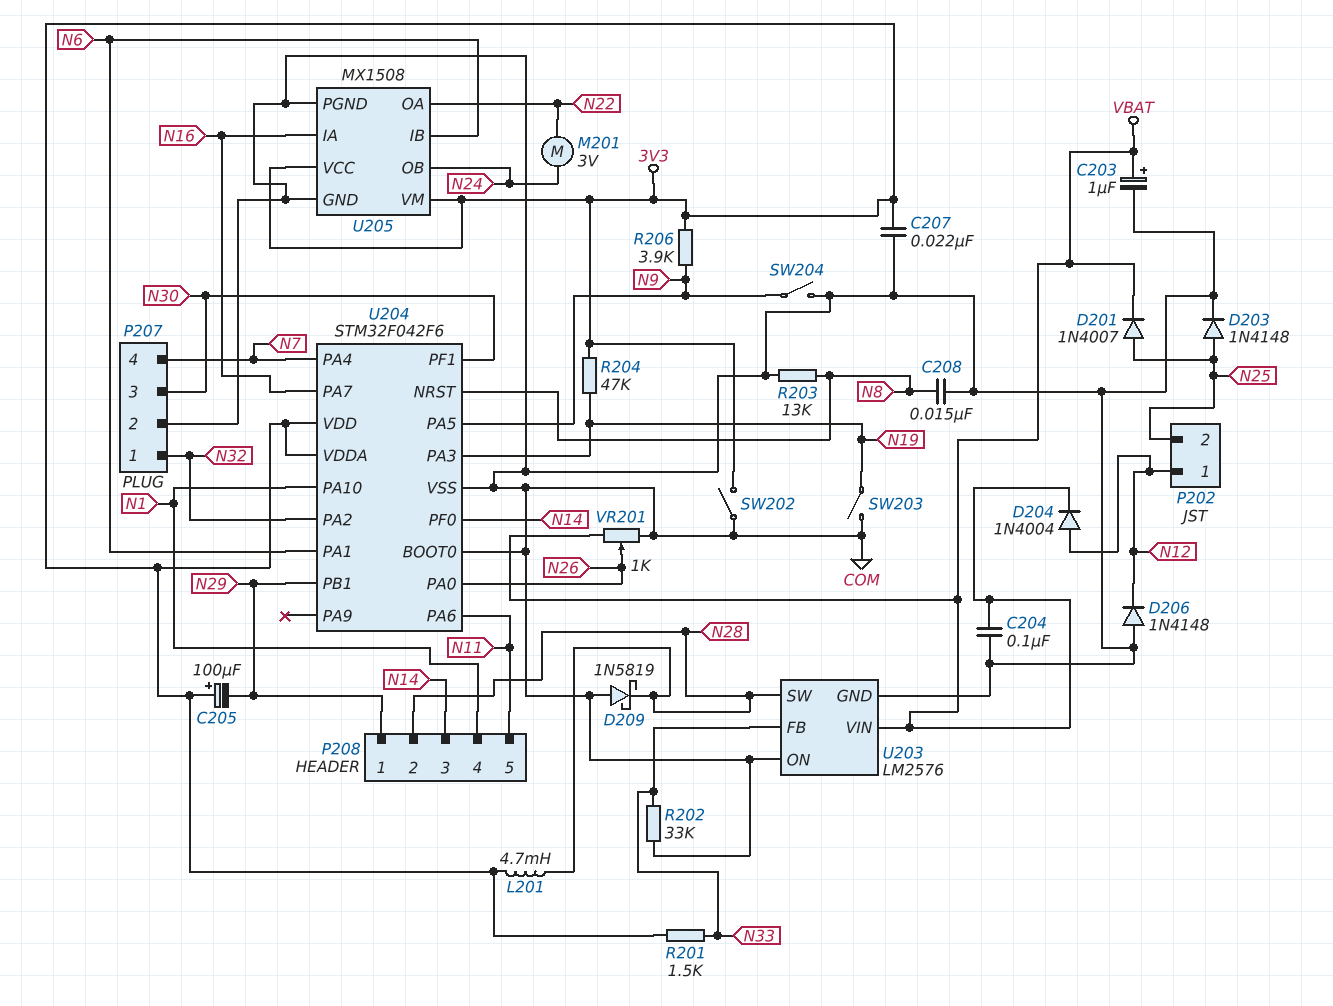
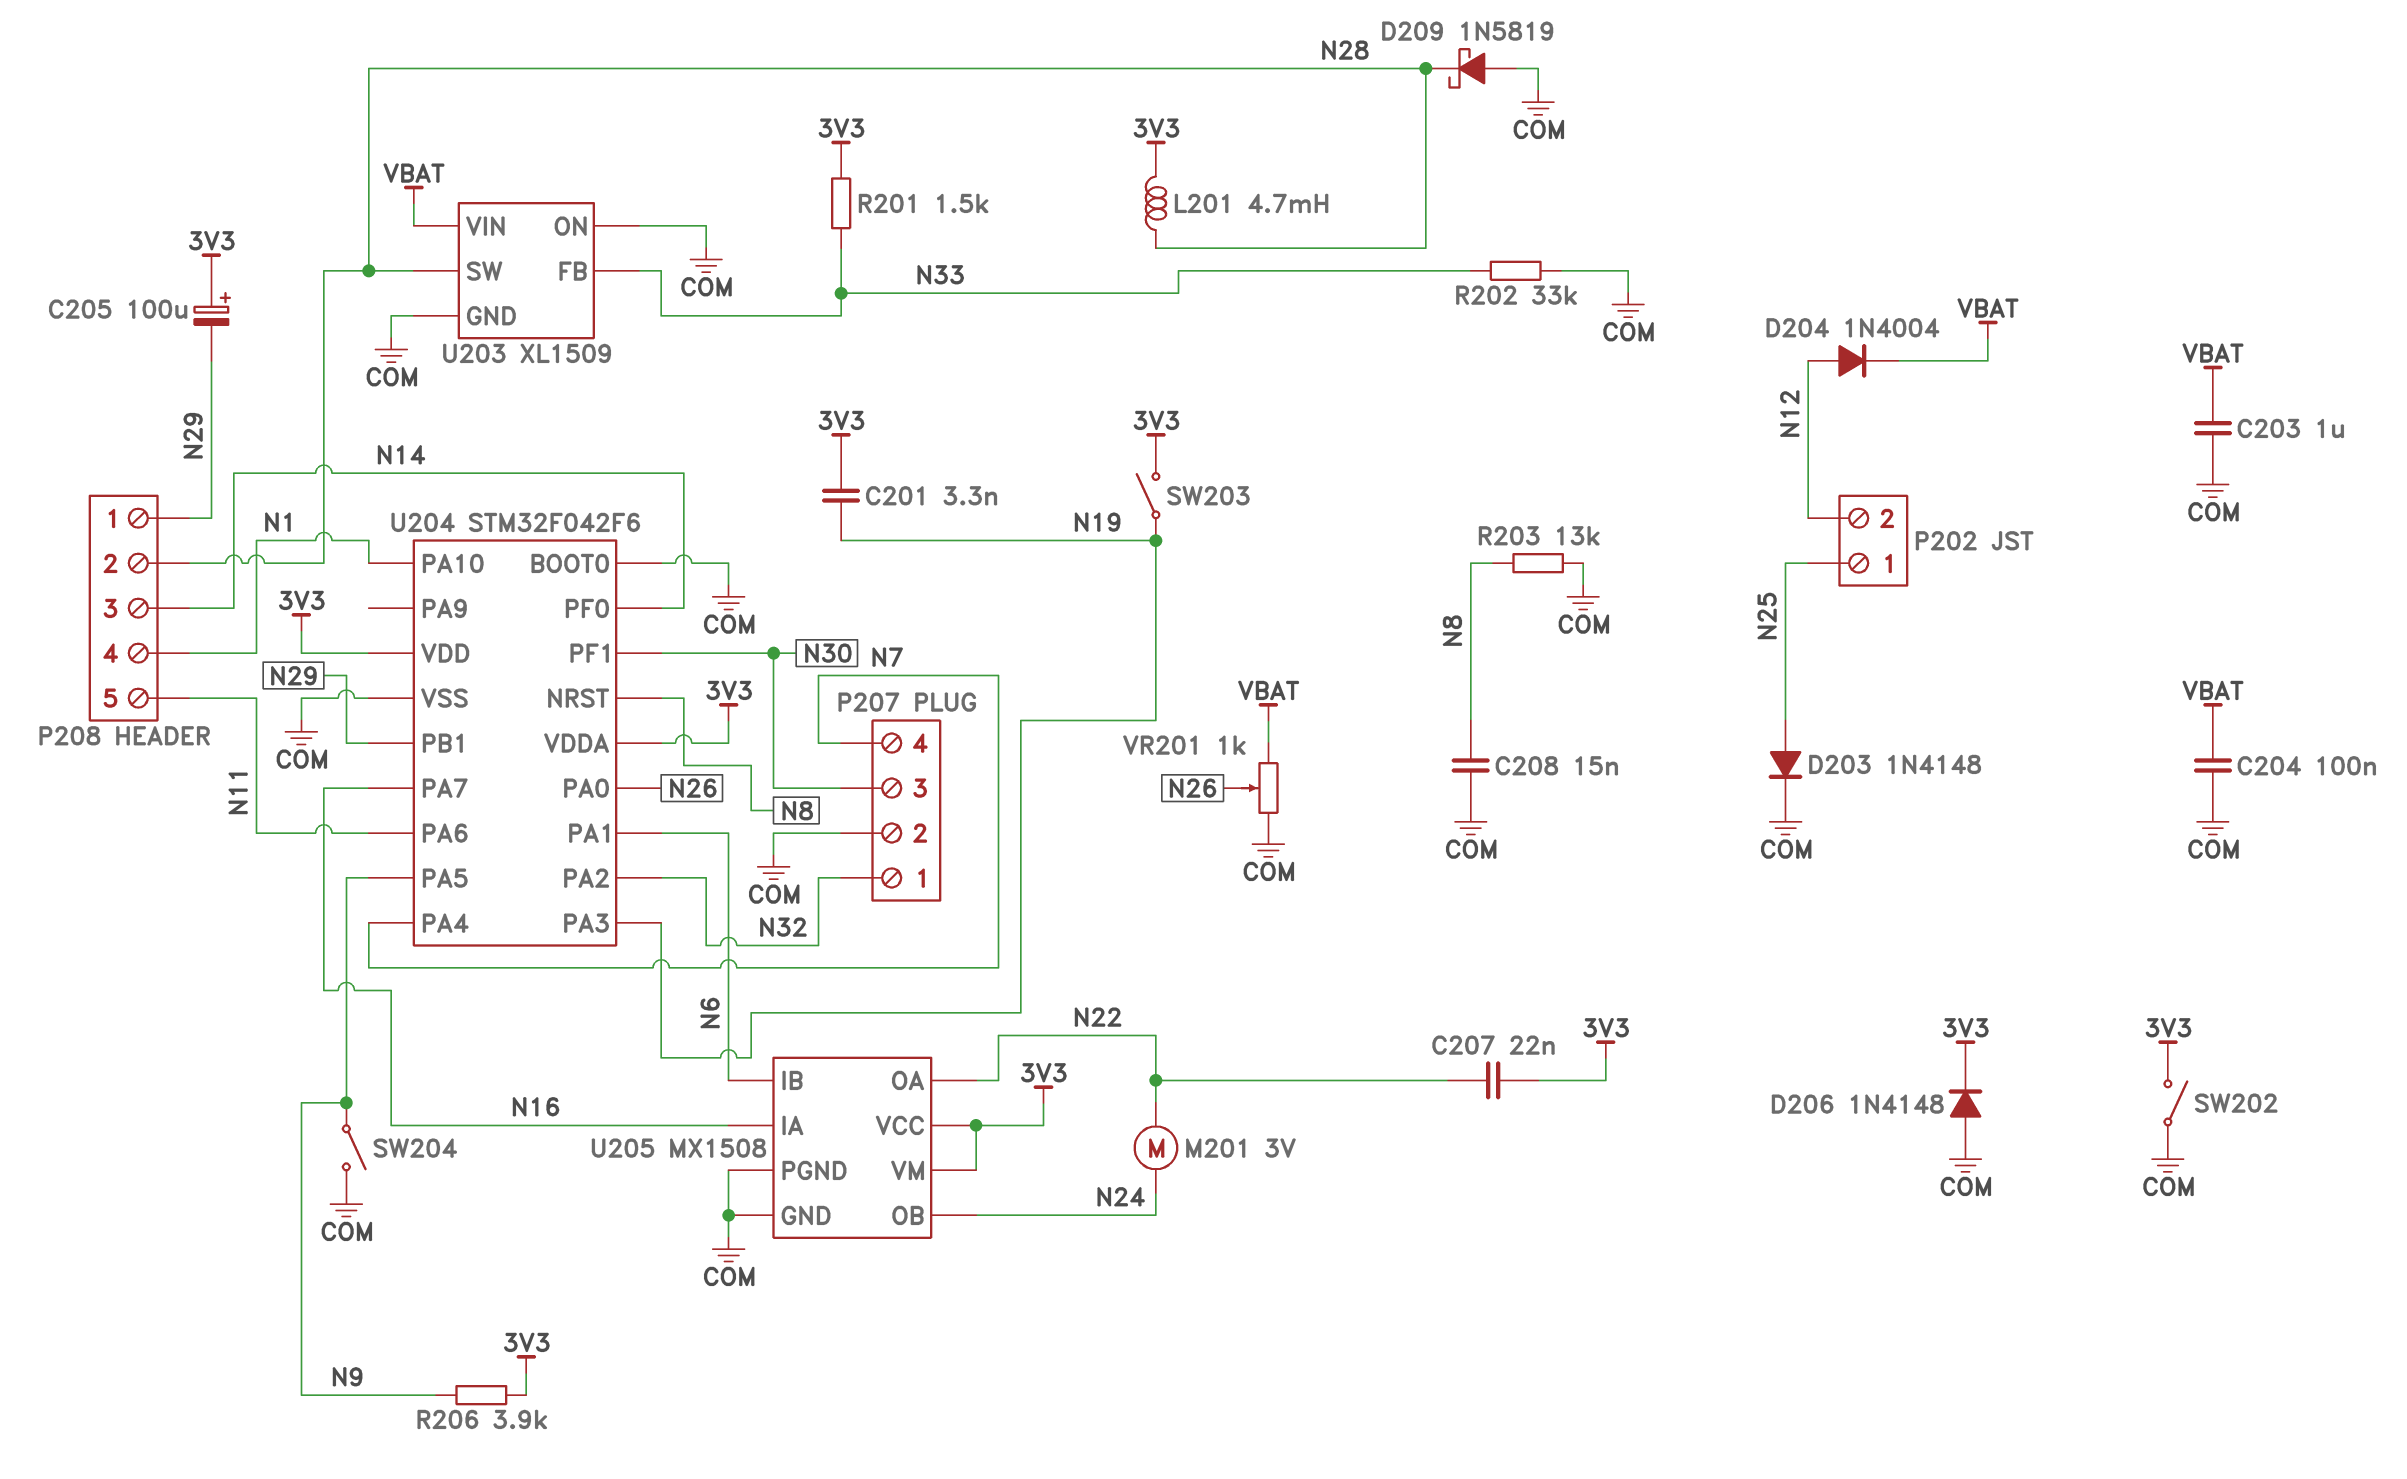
C201: none -> 3.3nF (3V3, N19)
C203: 1uF (plus VBAT, minus COM) -> 1uF (COM, VBAT)
C207: 22nF (3V3, COM) -> 22nF (3V3, N22)
D201: diode 1N4007 (A N25, K VBAT) -> none
D206: diode 1N4148 (A COM, K N12) -> diode 1N4148 (A COM, K 3V3)
P202 pin 1: N12 -> N25
P202 pin 2: N25 -> N12
R204: 47k (3V3, N19) -> none
SW203: switch (COM, N19) -> switch (3V3, N19)
U203: LM2576 -> XL1509

